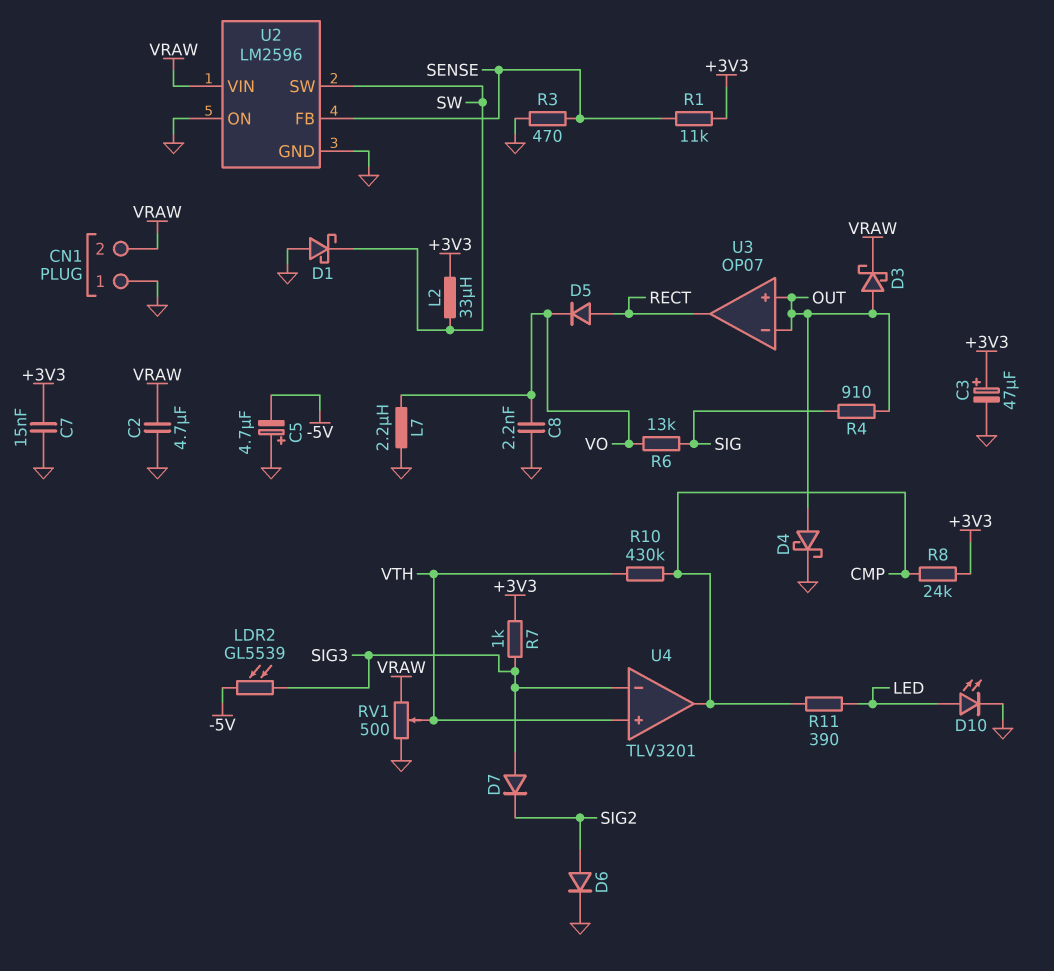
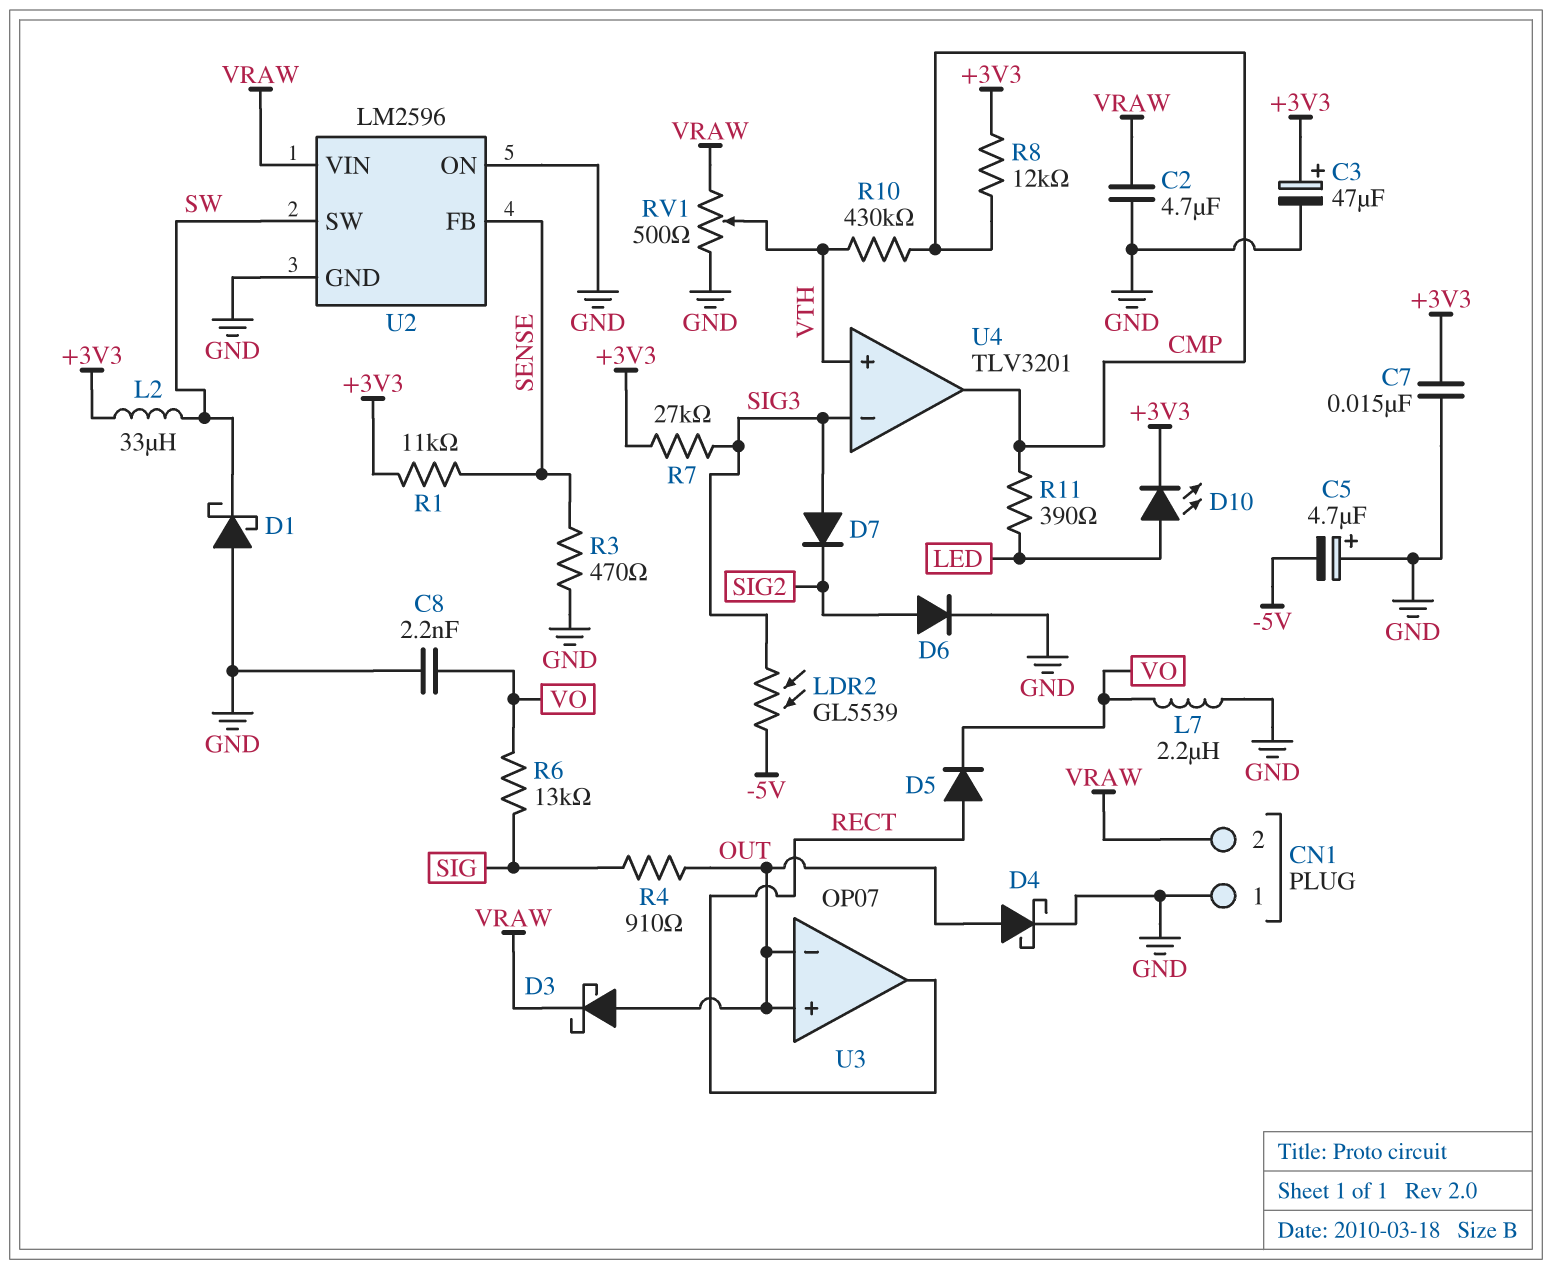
D10: LED (A LED, K GND) -> LED (A LED, K +3V3)
R7: 1k (+3V3, SIG3) -> 27k (+3V3, SIG3)
R8: 24k (+3V3, CMP) -> 12k (+3V3, CMP)

